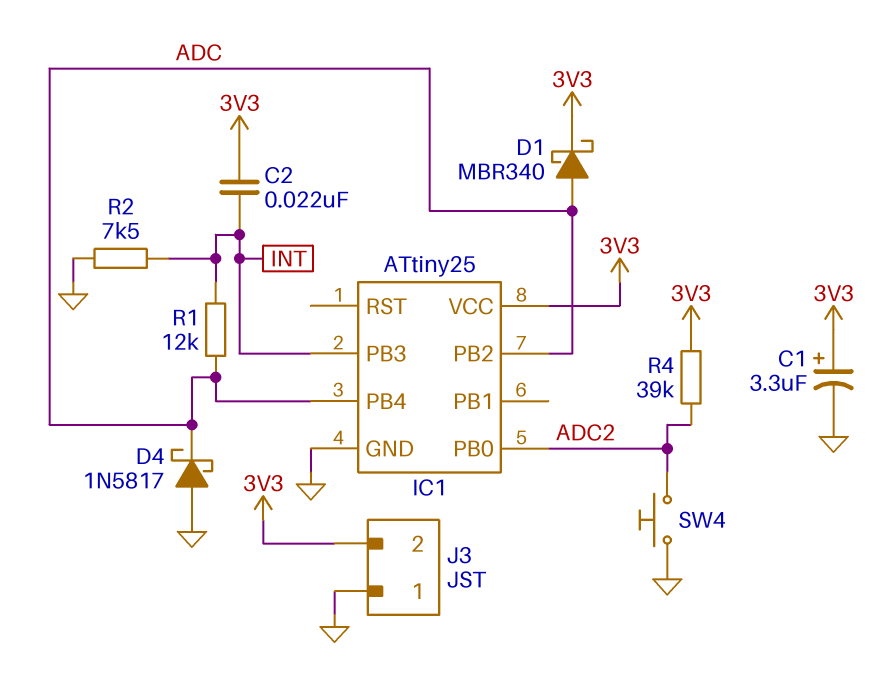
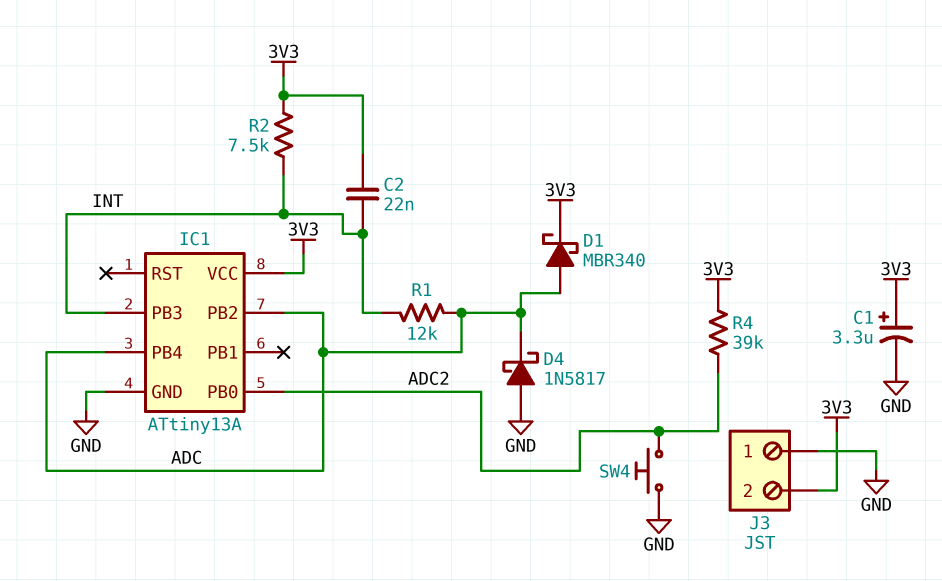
IC1: ATtiny25 -> ATtiny13A
R2: 7.5k (GND, INT) -> 7.5k (3V3, INT)

